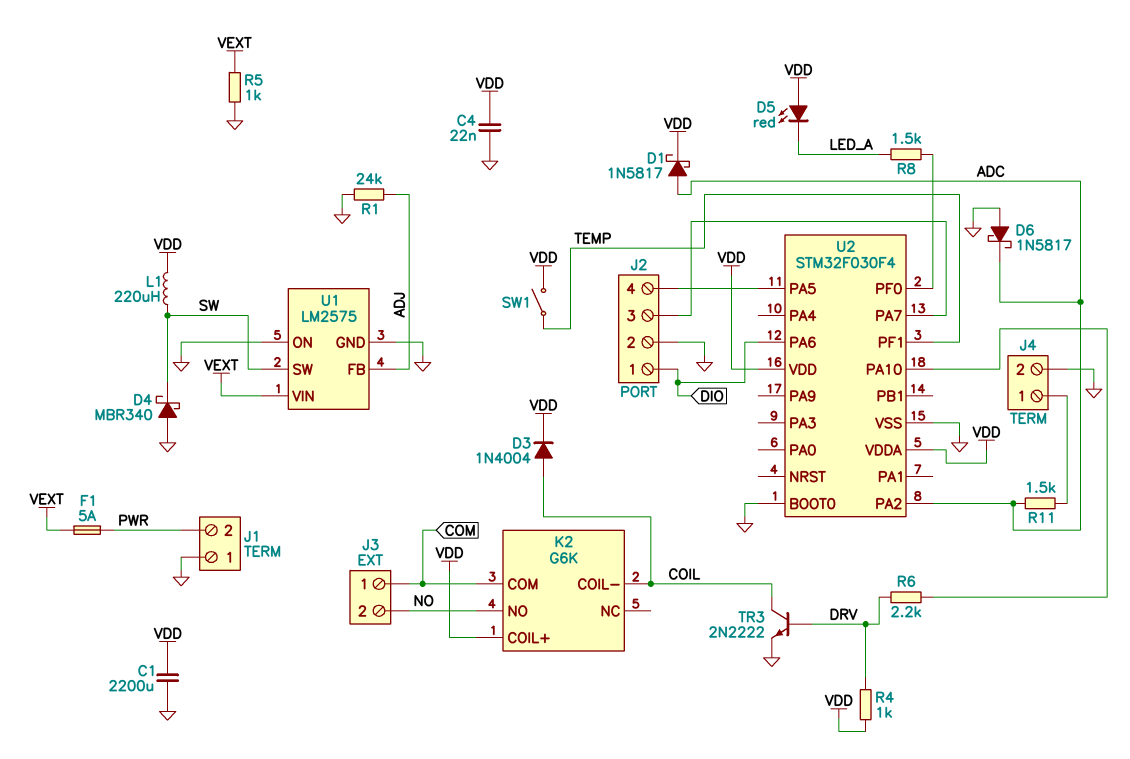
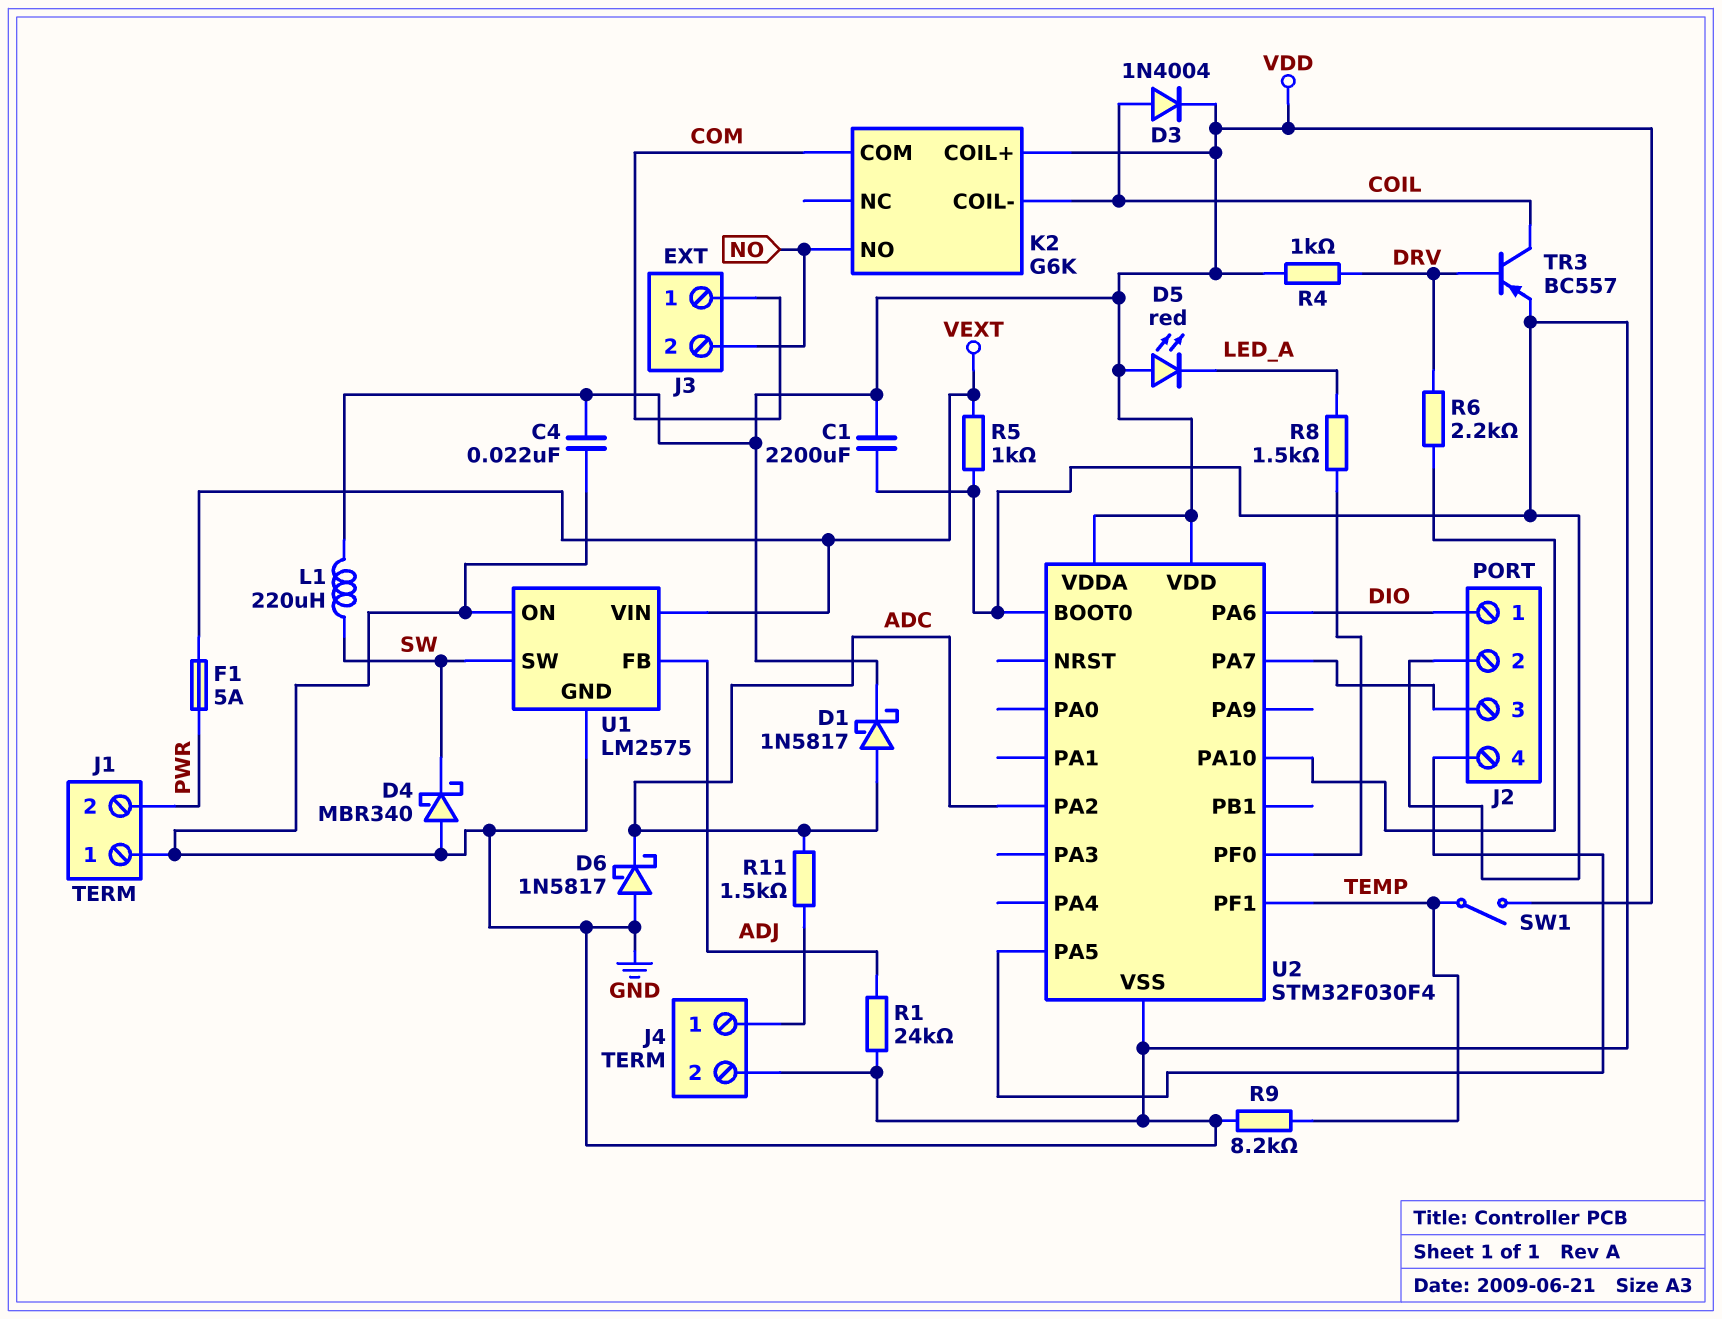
R9: none -> 8.2k (GND, TEMP)
TR3: NPN 2N2222 (B DRV, C COIL, E GND) -> PNP BC557 (B DRV, C COIL, E GND)

